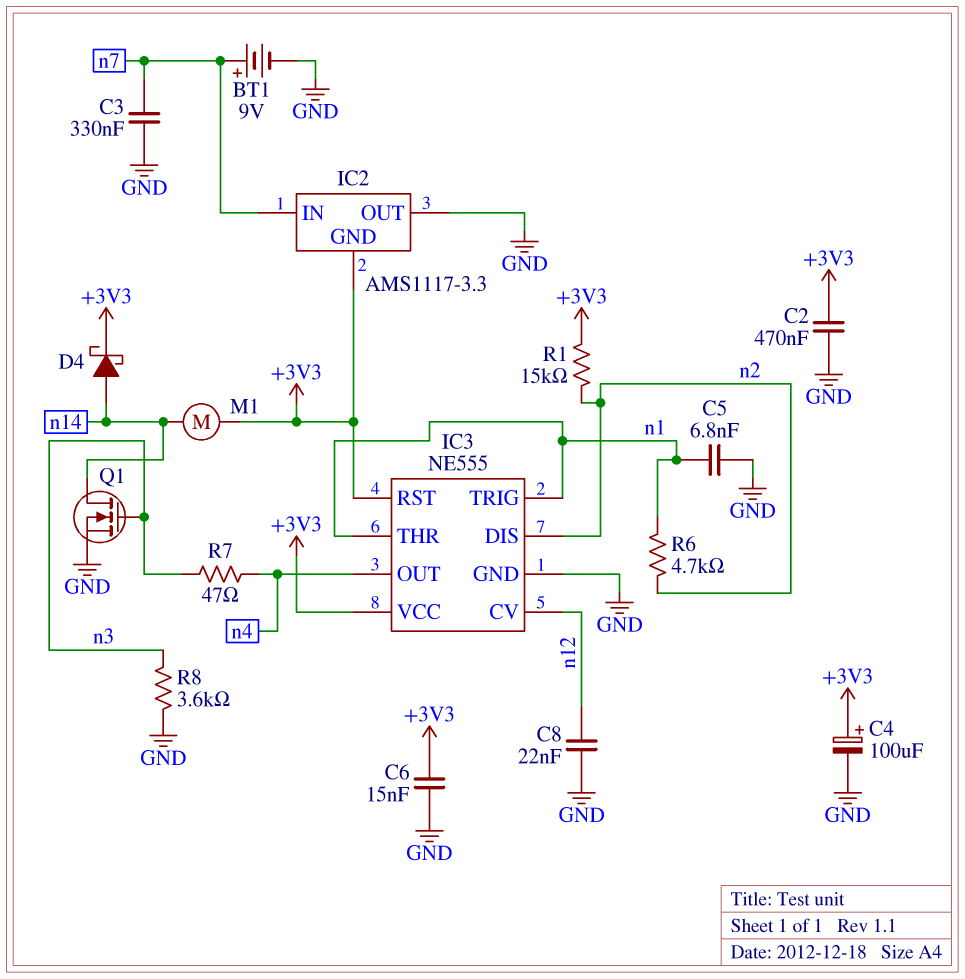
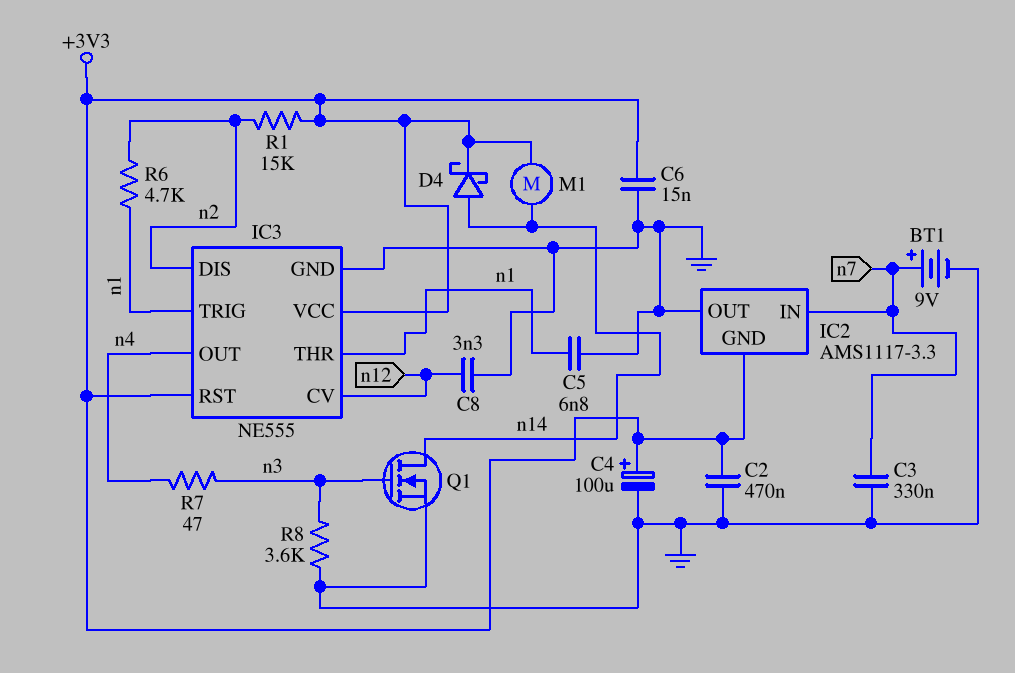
C8: 22nF (GND, n12) -> 3.3nF (GND, n12)

